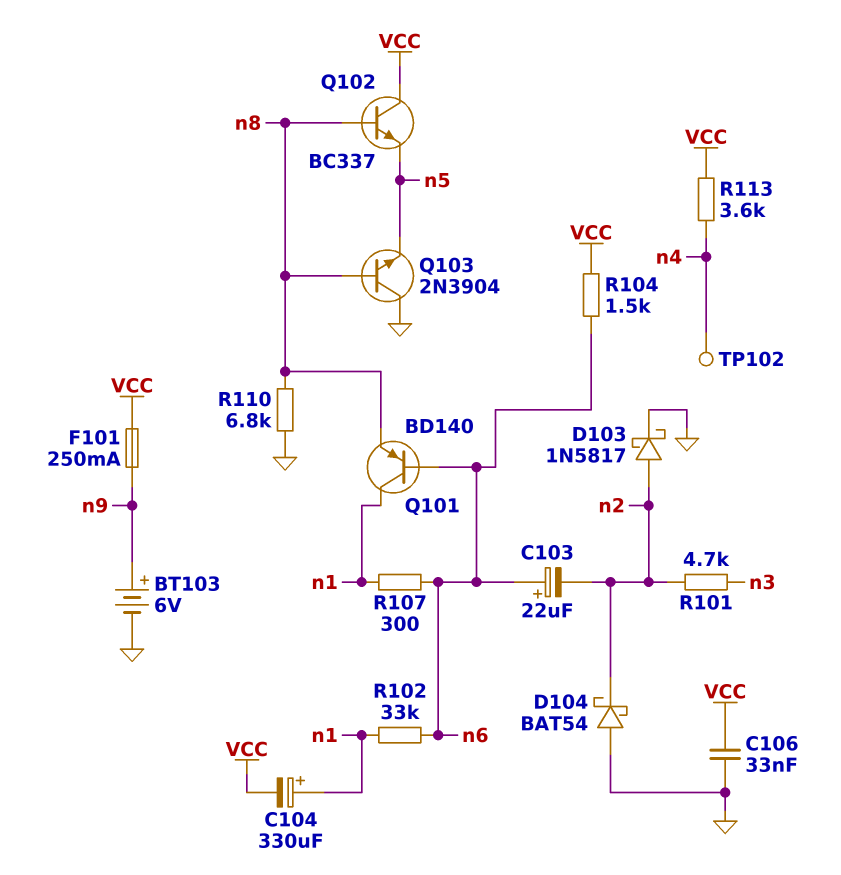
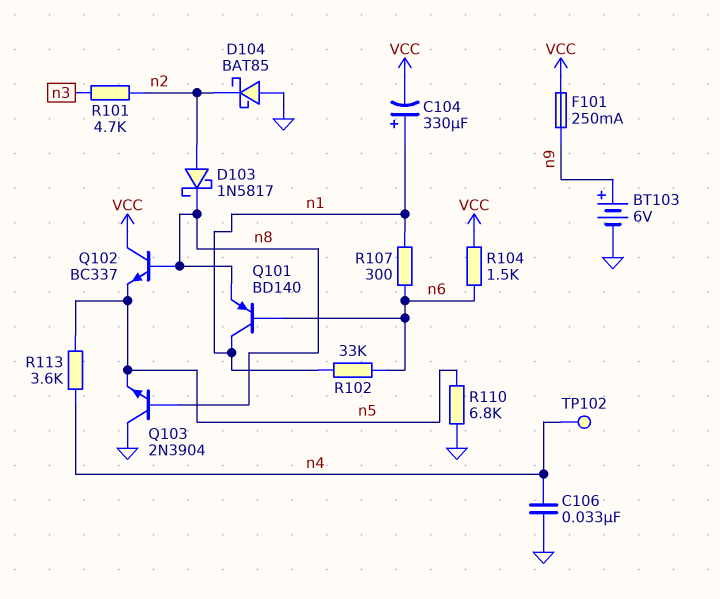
C103: 22uF (plus n6, minus n2) -> none
C106: 33nF (GND, VCC) -> 33nF (GND, n4)
D103: schottky 1N5817 (A n2, K GND) -> schottky 1N5817 (A n2, K n8)
D104: schottky BAT54 (A GND, K n2) -> schottky BAT85 (A GND, K n2)
R110: 6.8k (GND, n8) -> 6.8k (GND, n5)
R113: 3.6k (VCC, n4) -> 3.6k (n4, n5)

